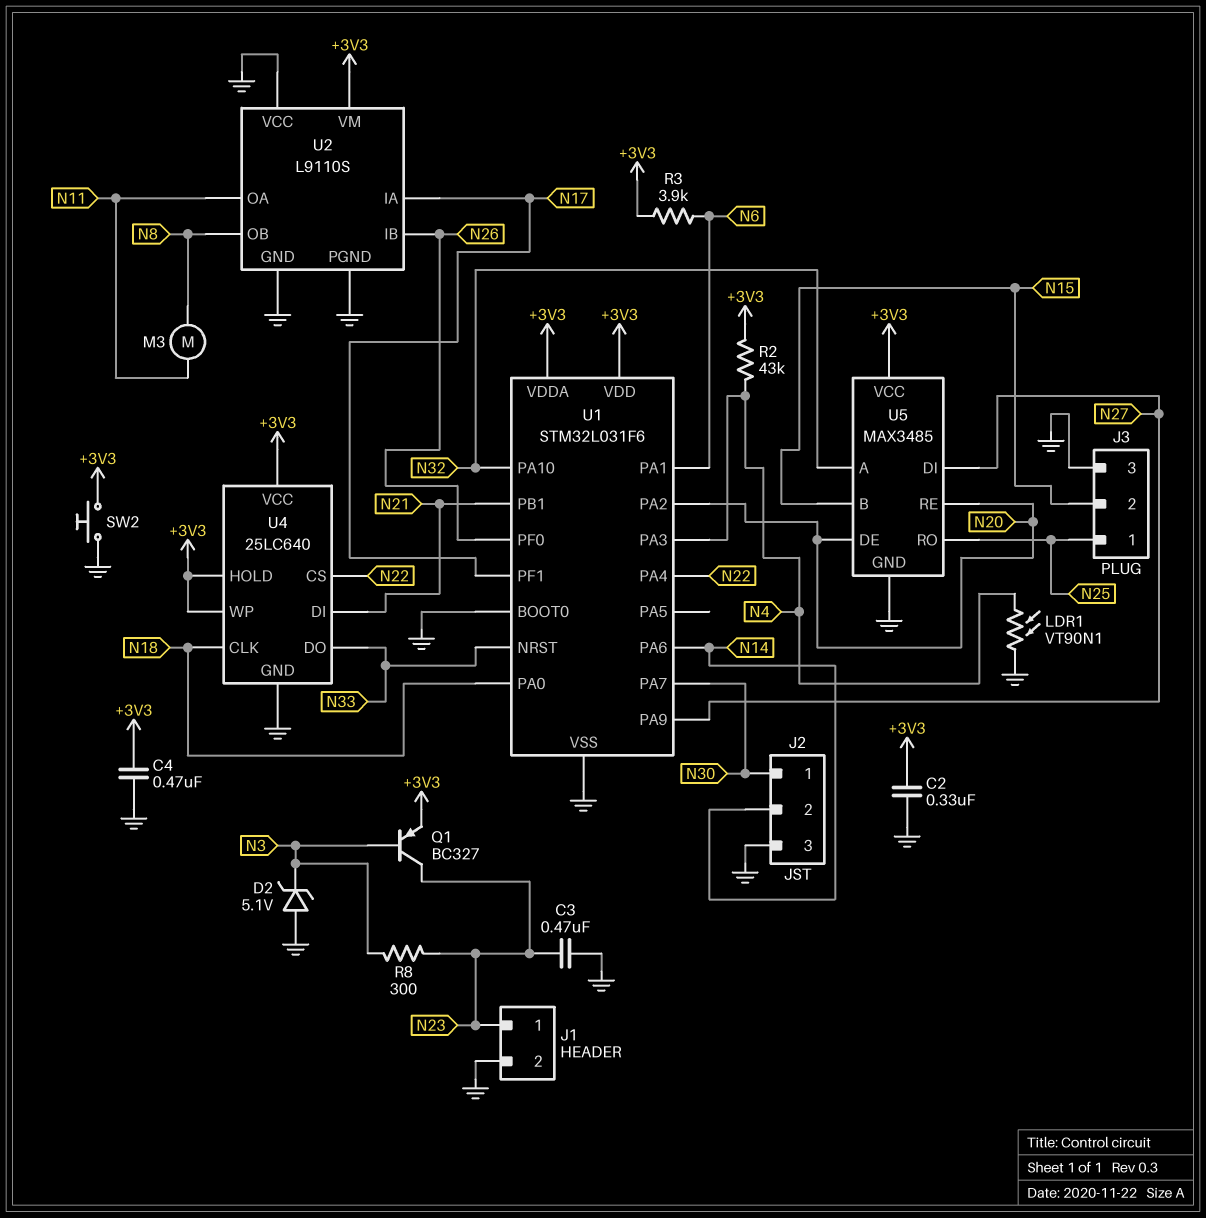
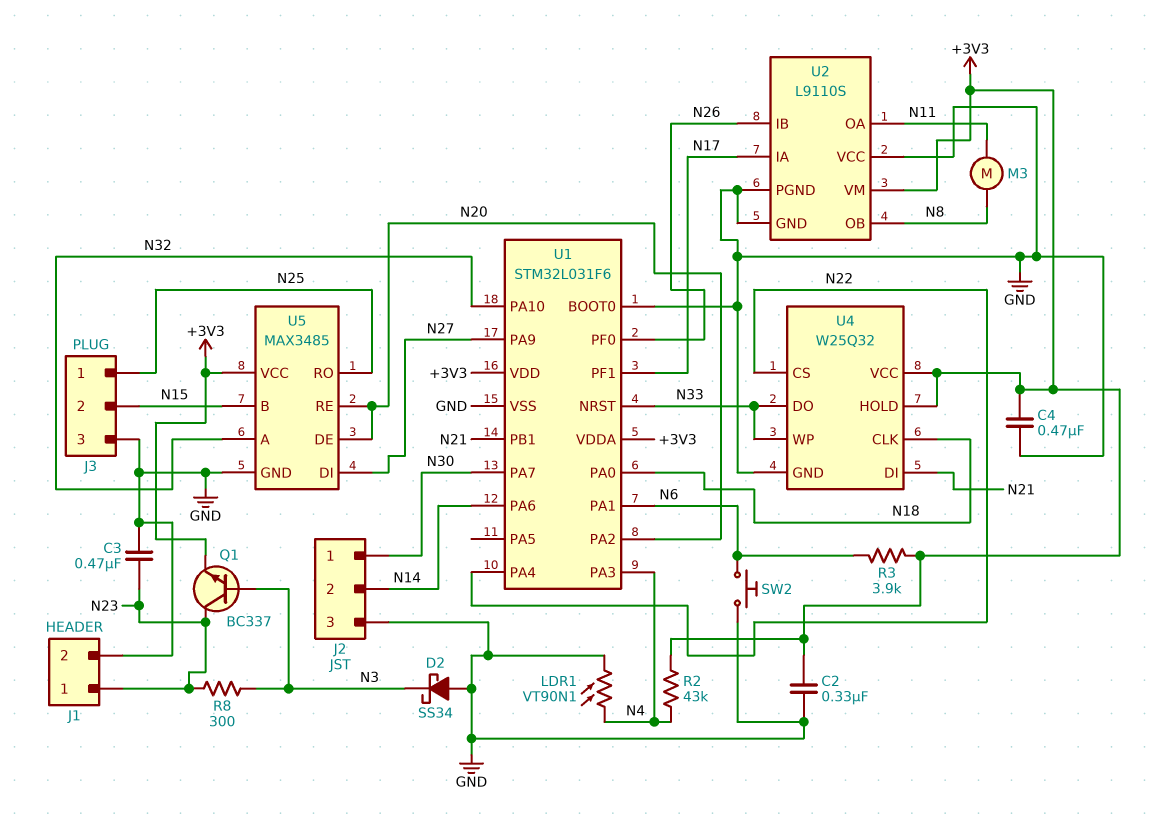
D2: zener 5.1V (A GND, K N3) -> schottky SS34 (A GND, K N3)
Q1: PNP BC327 (B N3, C N23, E +3V3) -> NPN BC337 (B N3, C N23, E +3V3)
SW2: button (+3V3, GND) -> button (GND, N6)
U4: 25LC640 -> W25Q32
U4 pin WP: +3V3 -> N33

